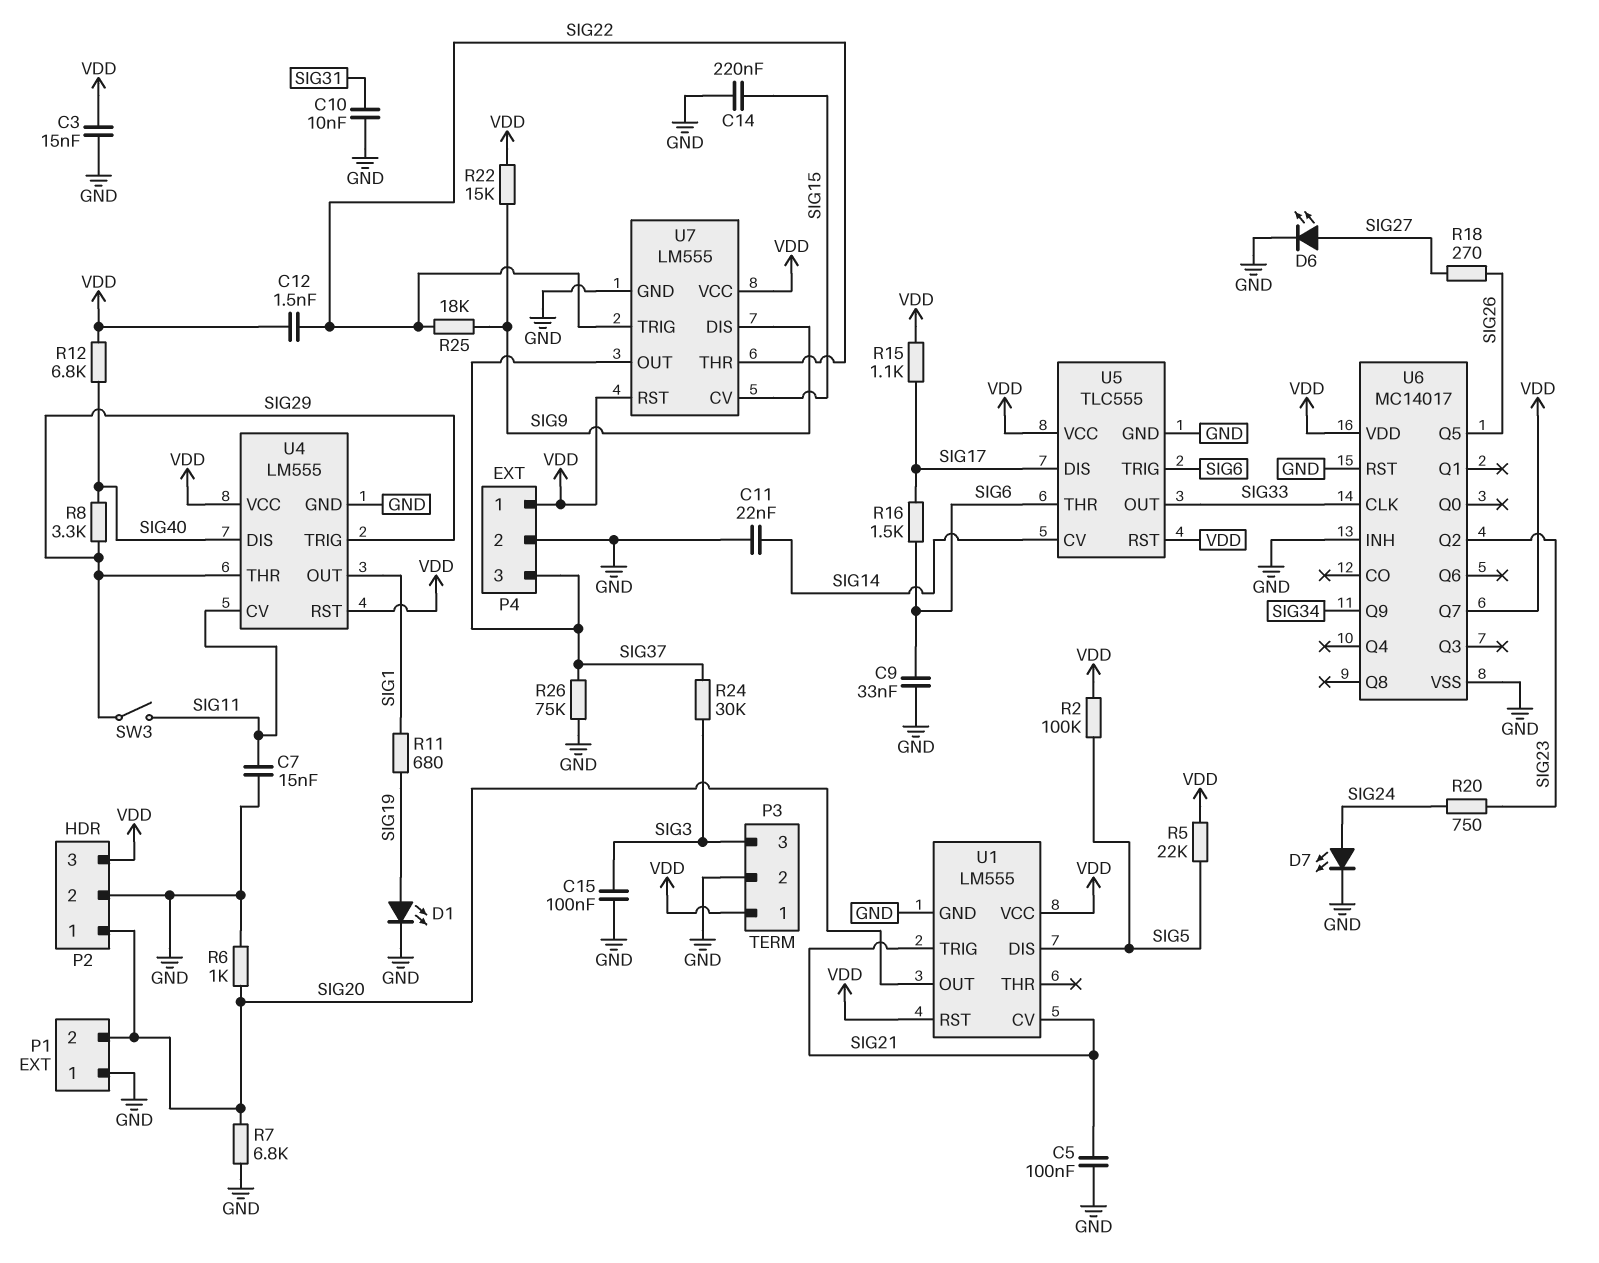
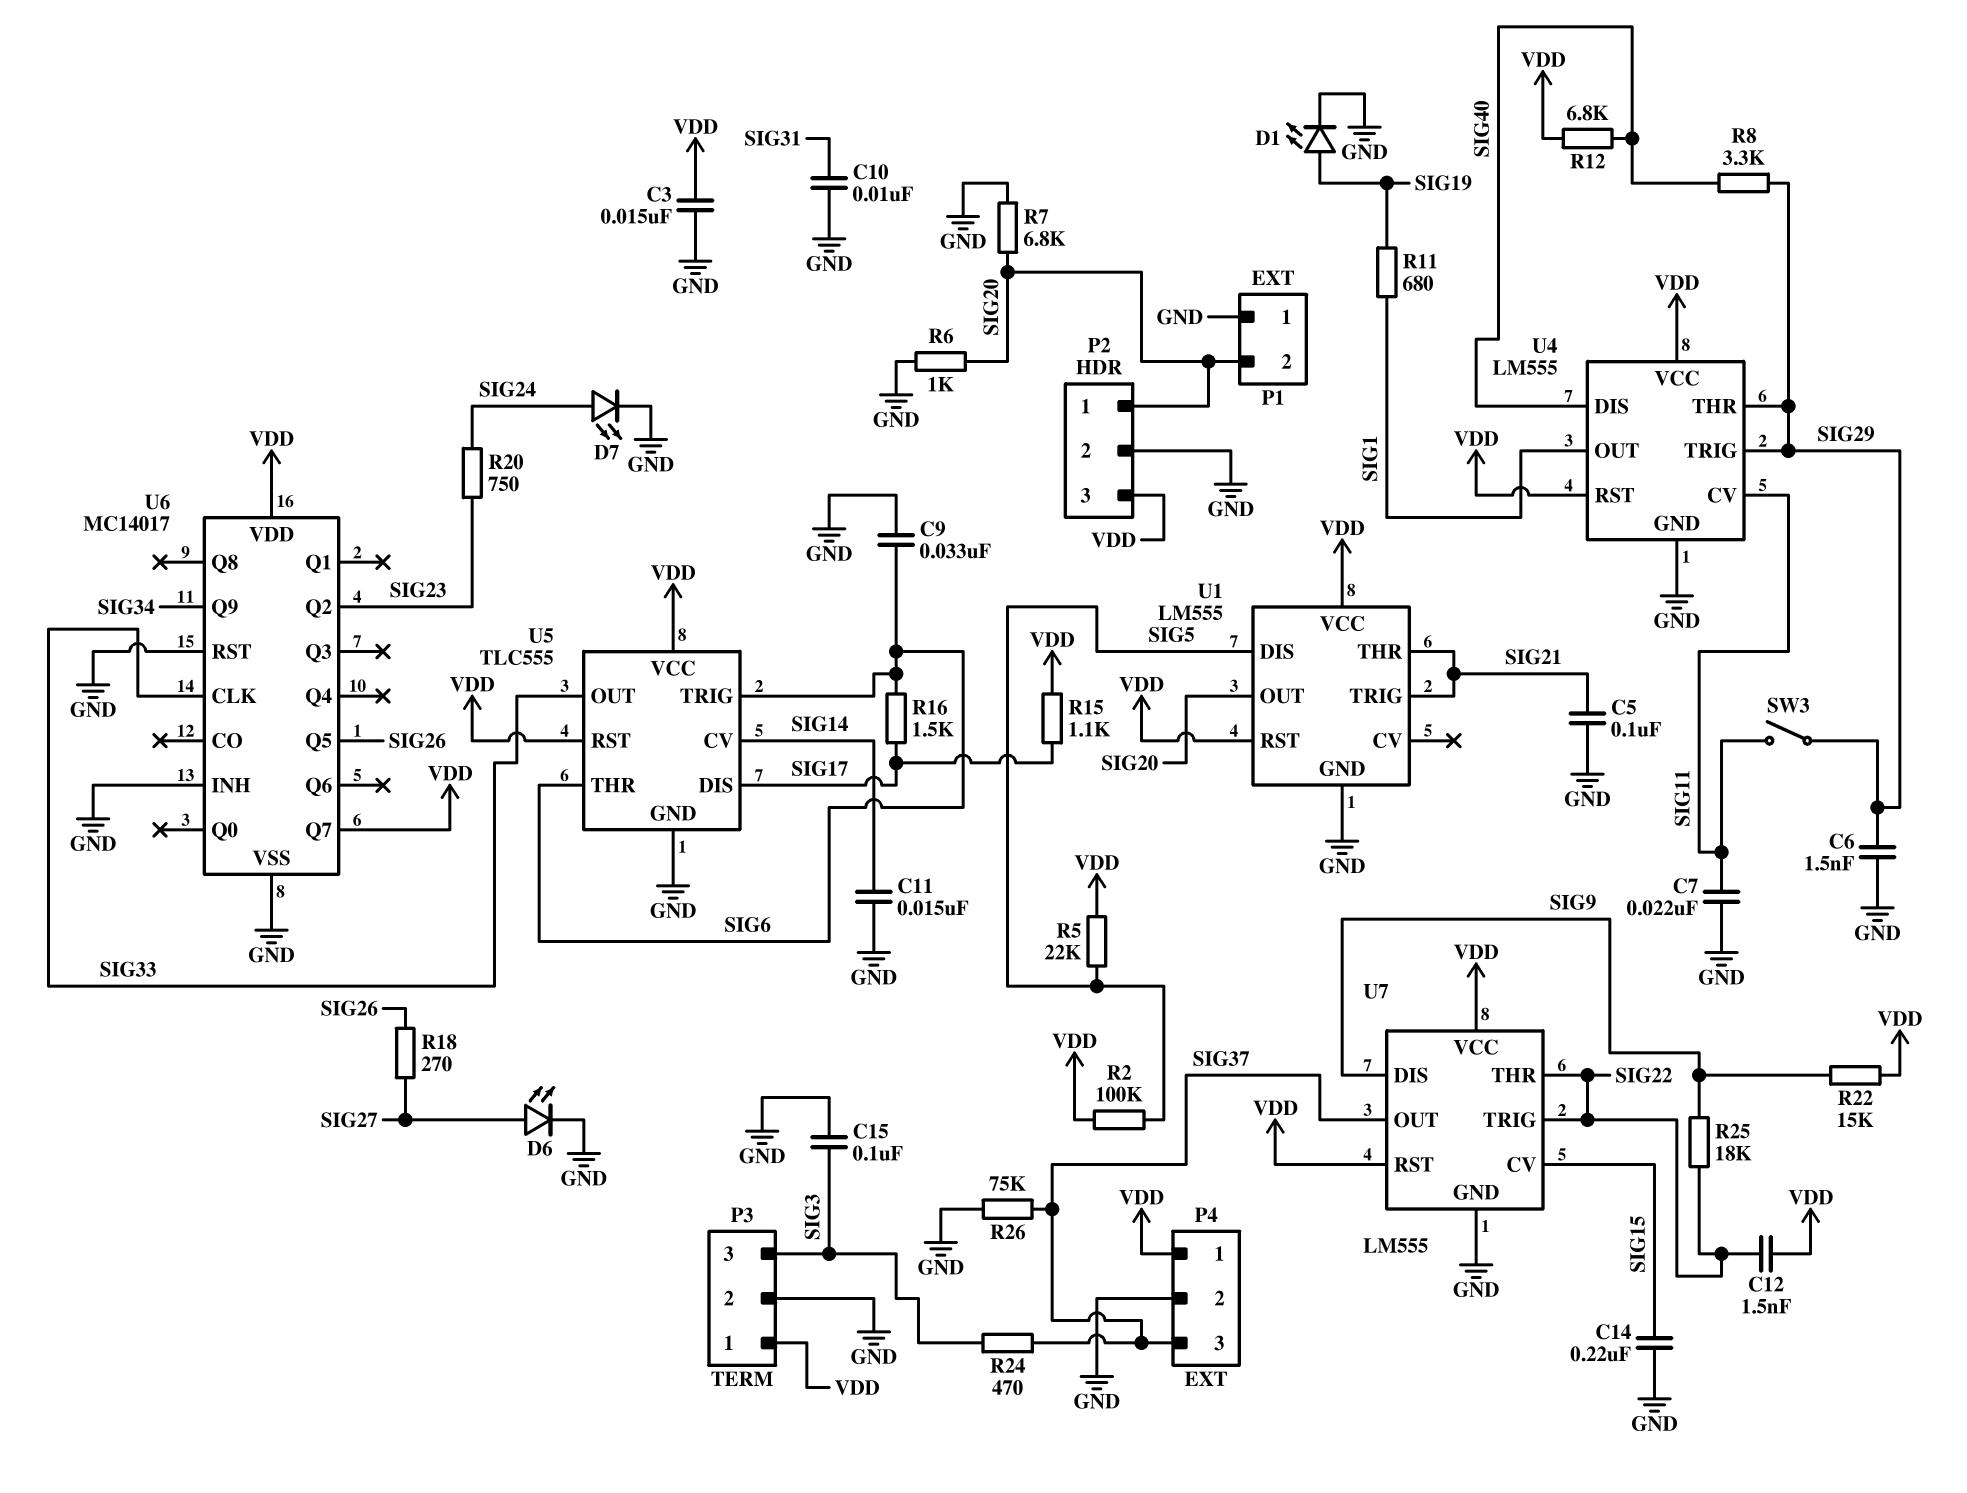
C6: none -> 1.5nF (GND, SIG29)
C7: 15nF (GND, SIG11) -> 22nF (GND, SIG11)
C11: 22nF (GND, SIG14) -> 15nF (GND, SIG14)
R24: 30k (SIG3, SIG37) -> 470 (SIG3, SIG37)
U1 pin CV: SIG21 -> none
U1 pin THR: none -> SIG21

